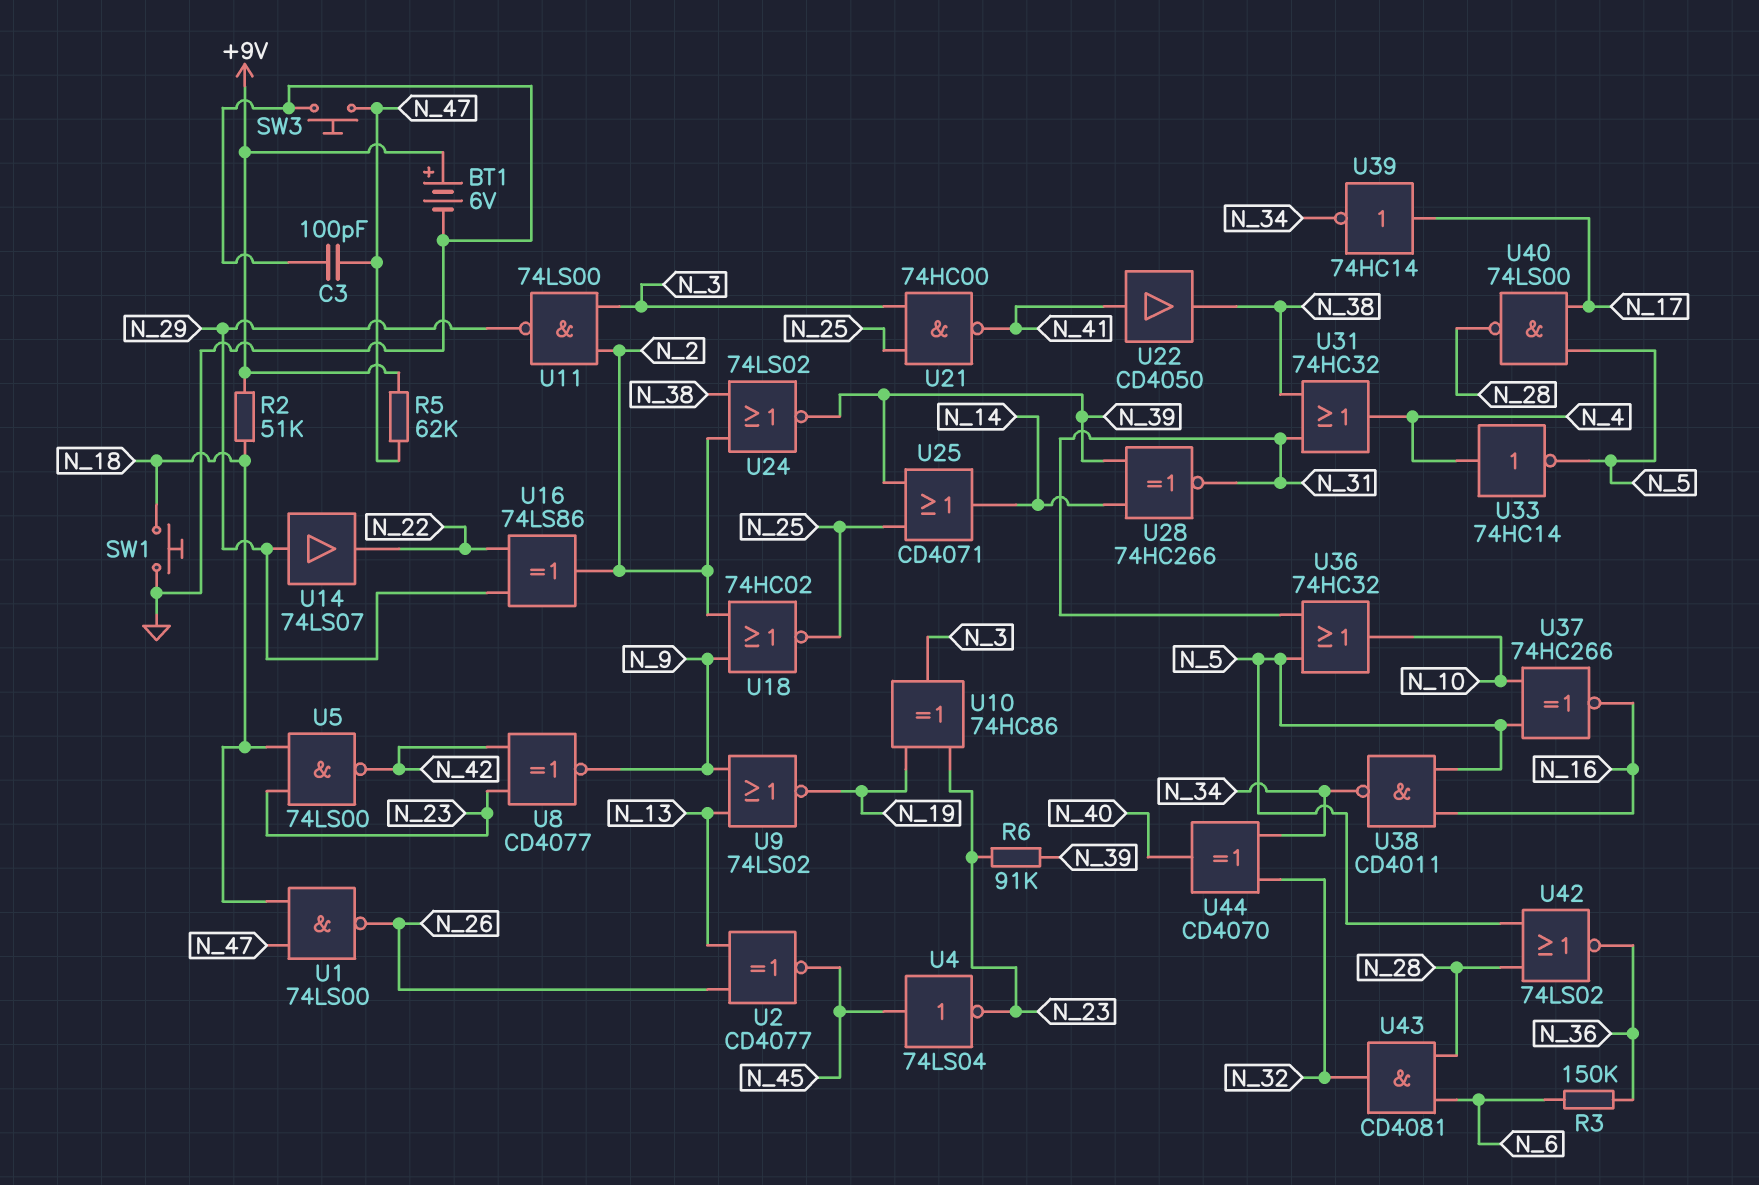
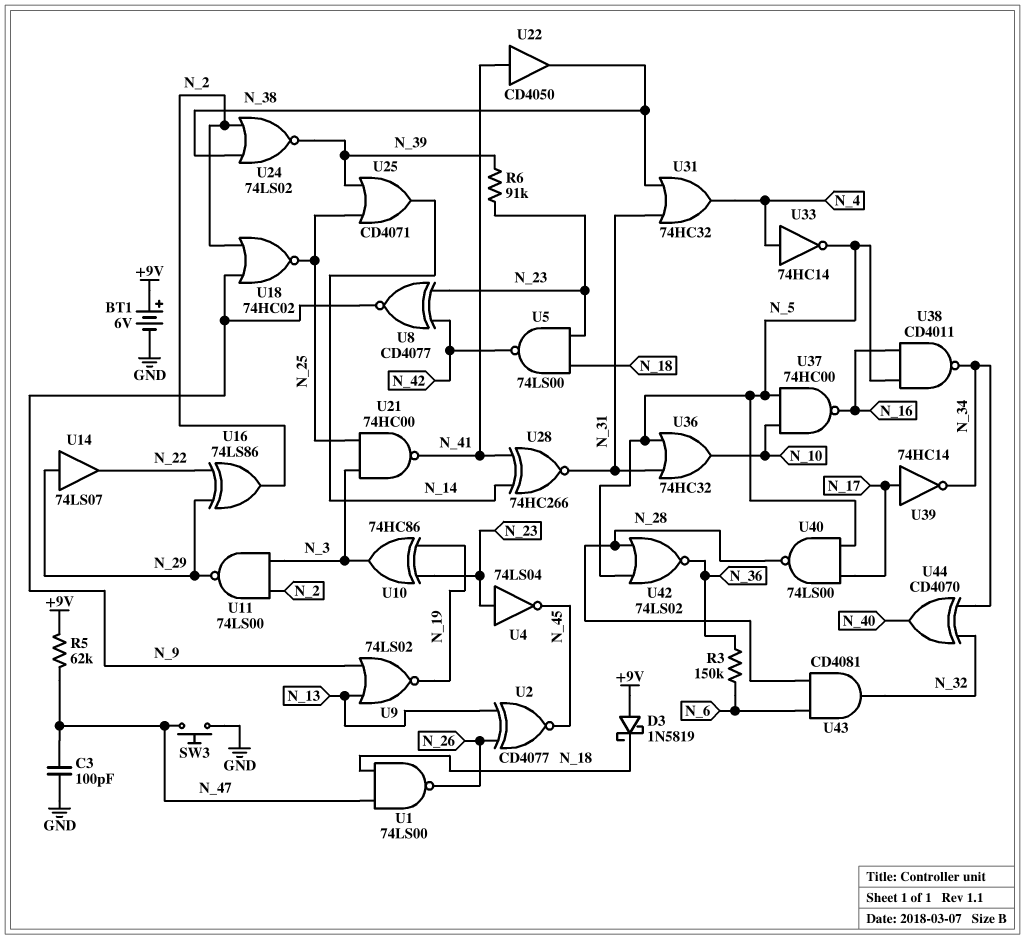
D3: none -> schottky 1N5819 (A +9V, K N_18)
R2: 51k (+9V, N_18) -> none
SW1: button (GND, N_18) -> none
U4: NOT 74LS04 (in N_45, out N_23) -> NOT 74LS04 (in N_23, out N_45)
U28: XNOR 74HC266 (in N_14, in N_39, out N_31) -> XNOR 74HC266 (in N_14, in N_41, out N_31)
U37: XNOR 74HC266 (in N_5, in N_10, out N_16) -> NAND 74HC00 (in N_5, in N_10, out N_16)

